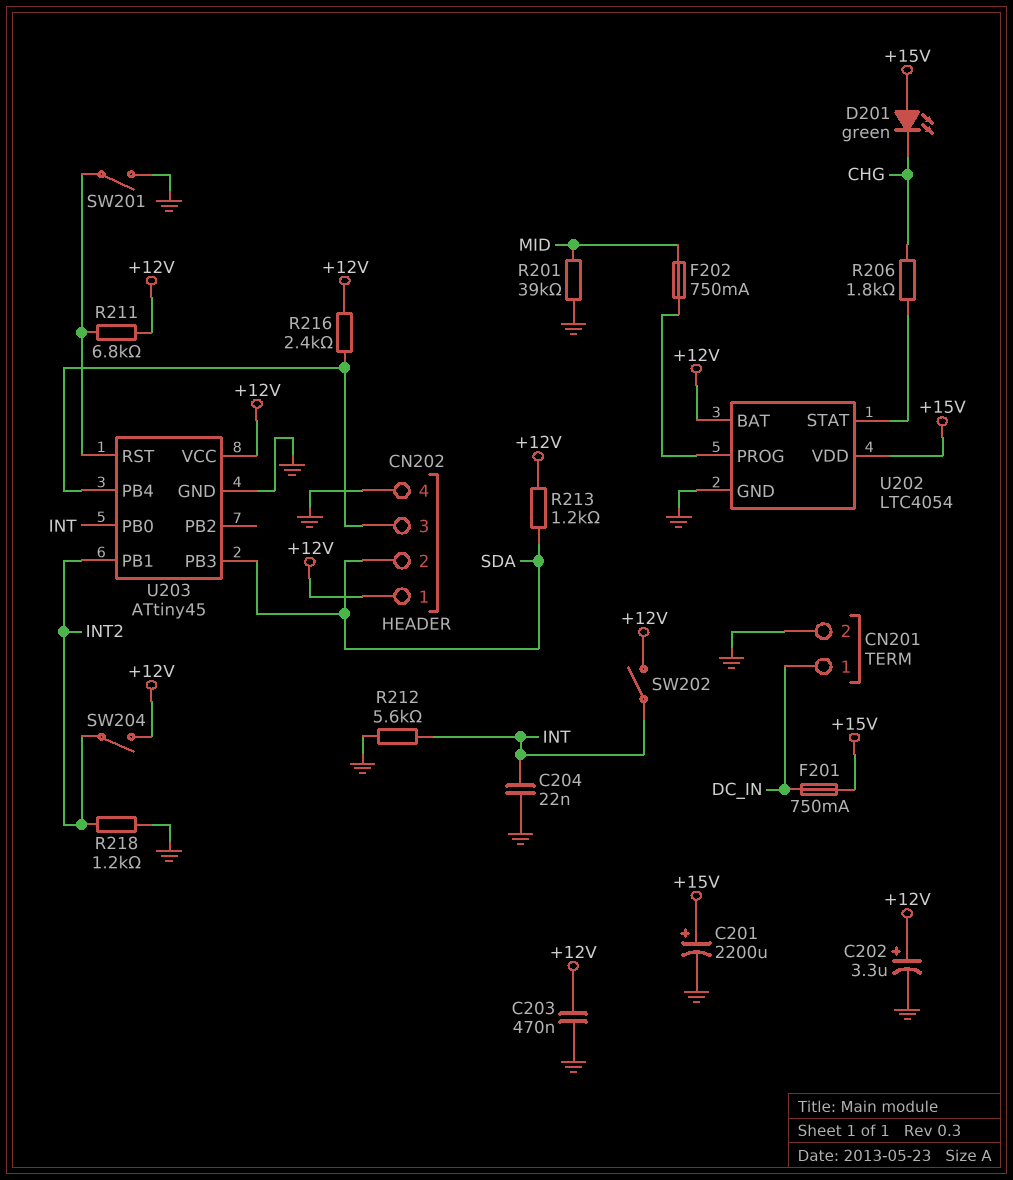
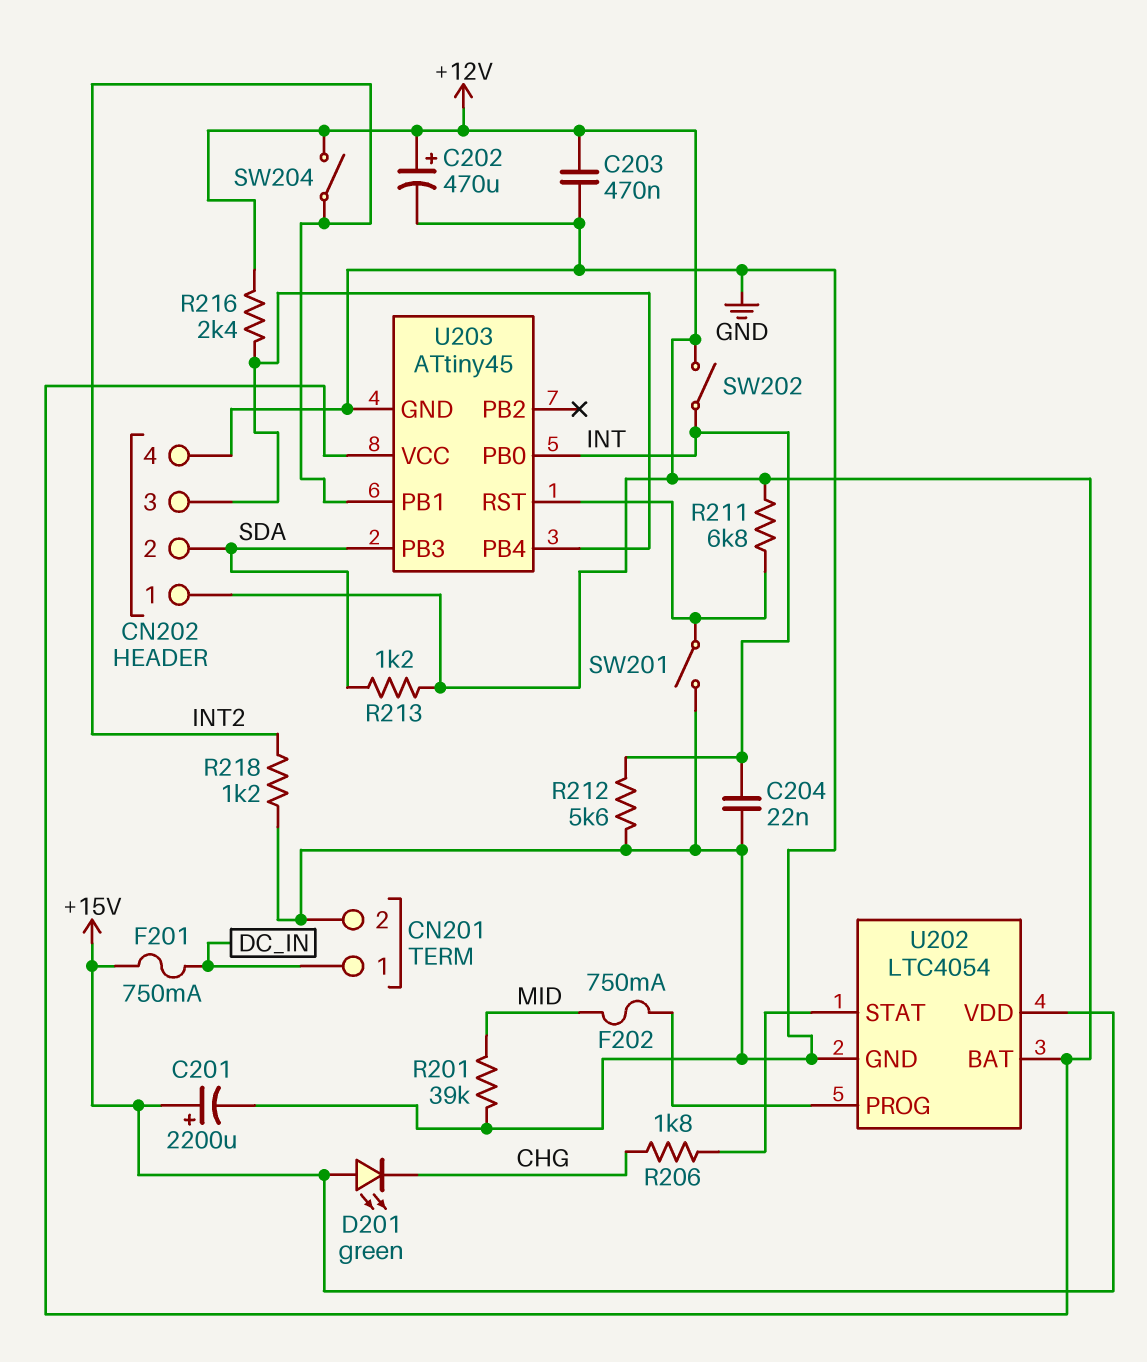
C202: 3.3uF (plus +12V, minus GND) -> 470uF (plus +12V, minus GND)

